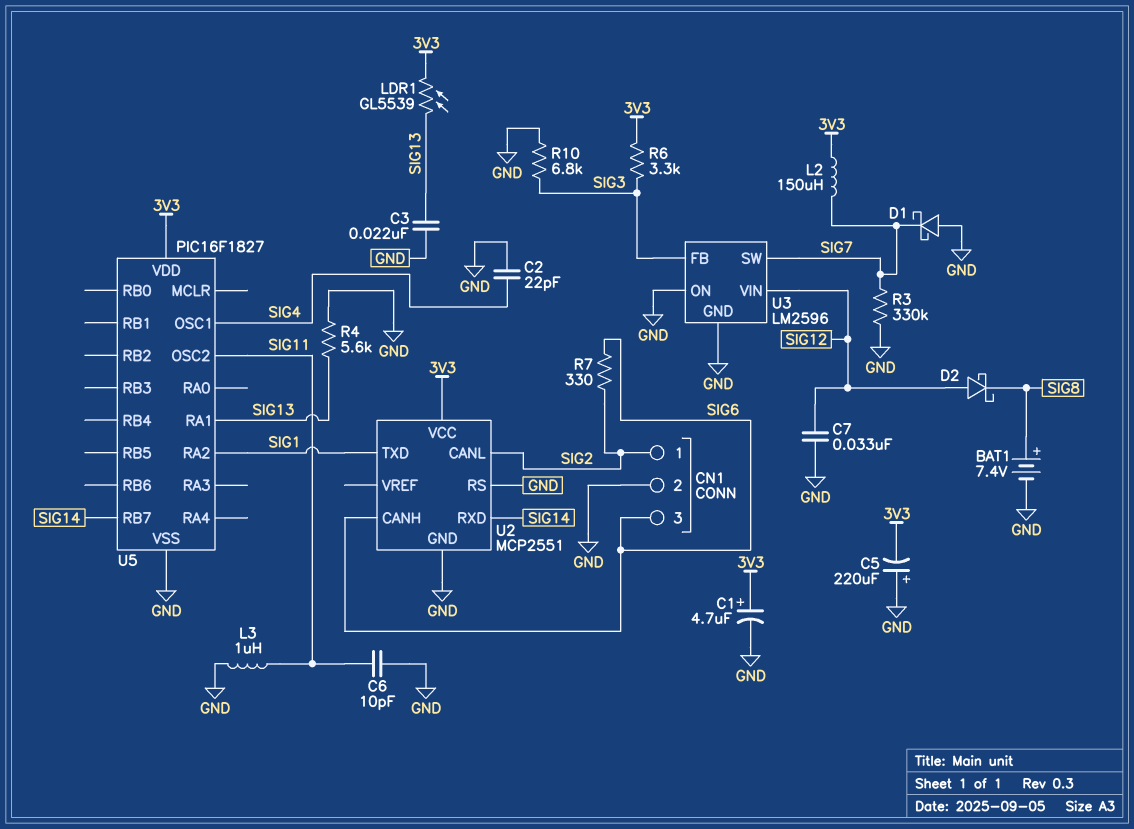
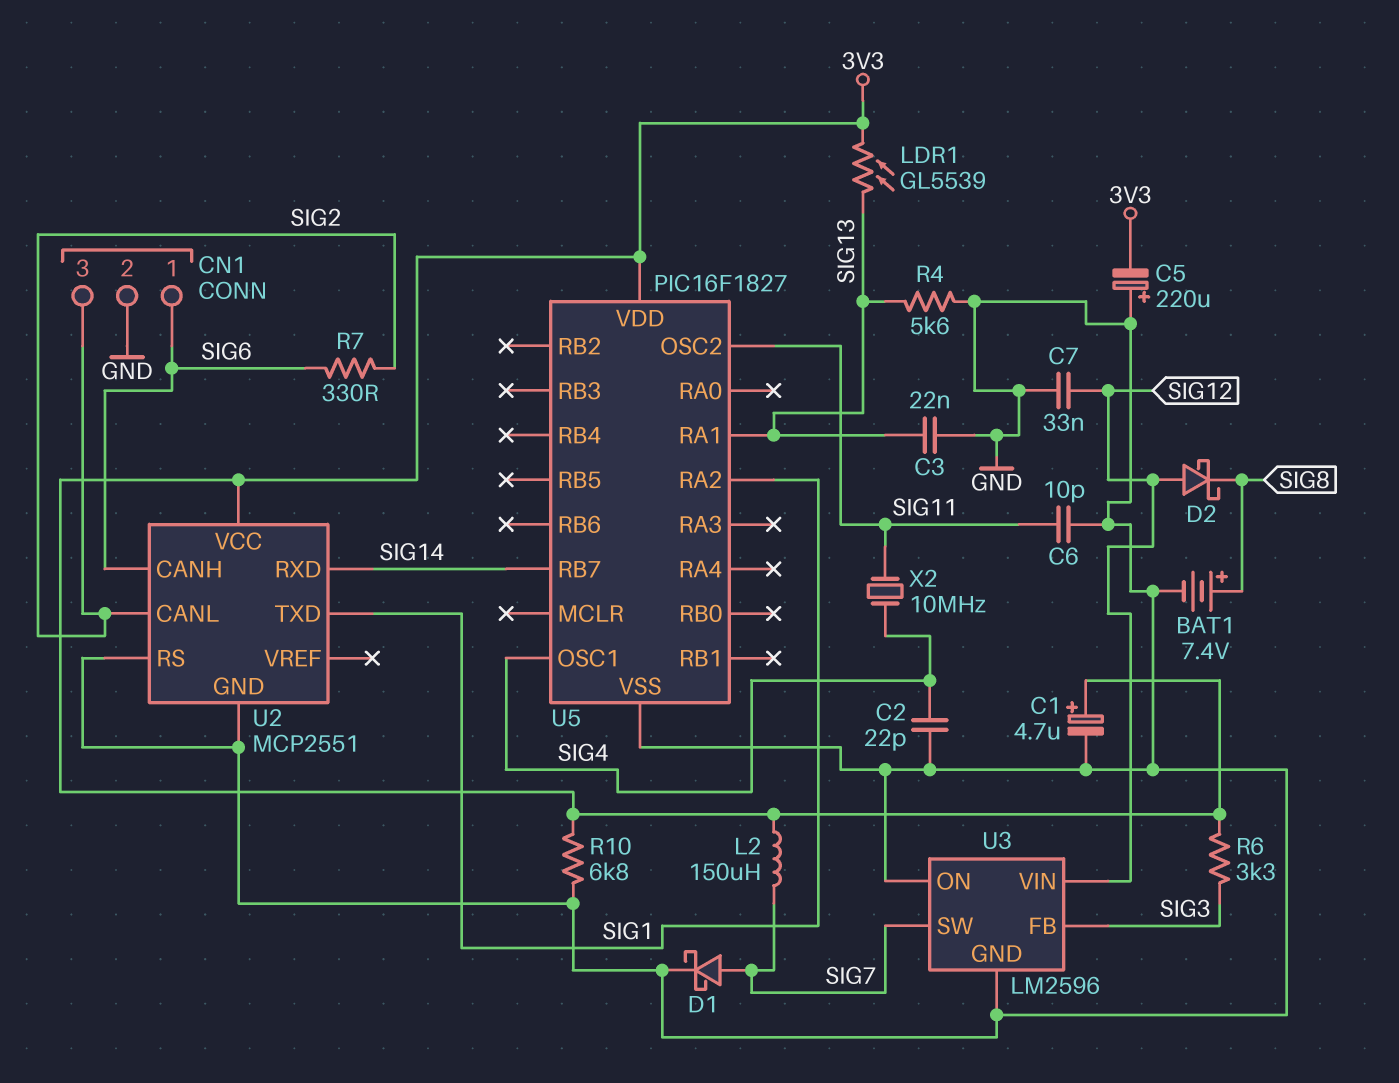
CN1 pin 1: SIG2 -> SIG6
CN1 pin 3: SIG6 -> SIG2
D1: schottky (A GND, K SIG7) -> schottky (A SIG7, K GND)
L3: 1uH (GND, SIG11) -> none
R3: 330k (GND, SIG7) -> none
R10: 6.8k (GND, SIG3) -> 6.8k (3V3, GND)
X2: none -> 10MHz (SIG4, SIG11)

